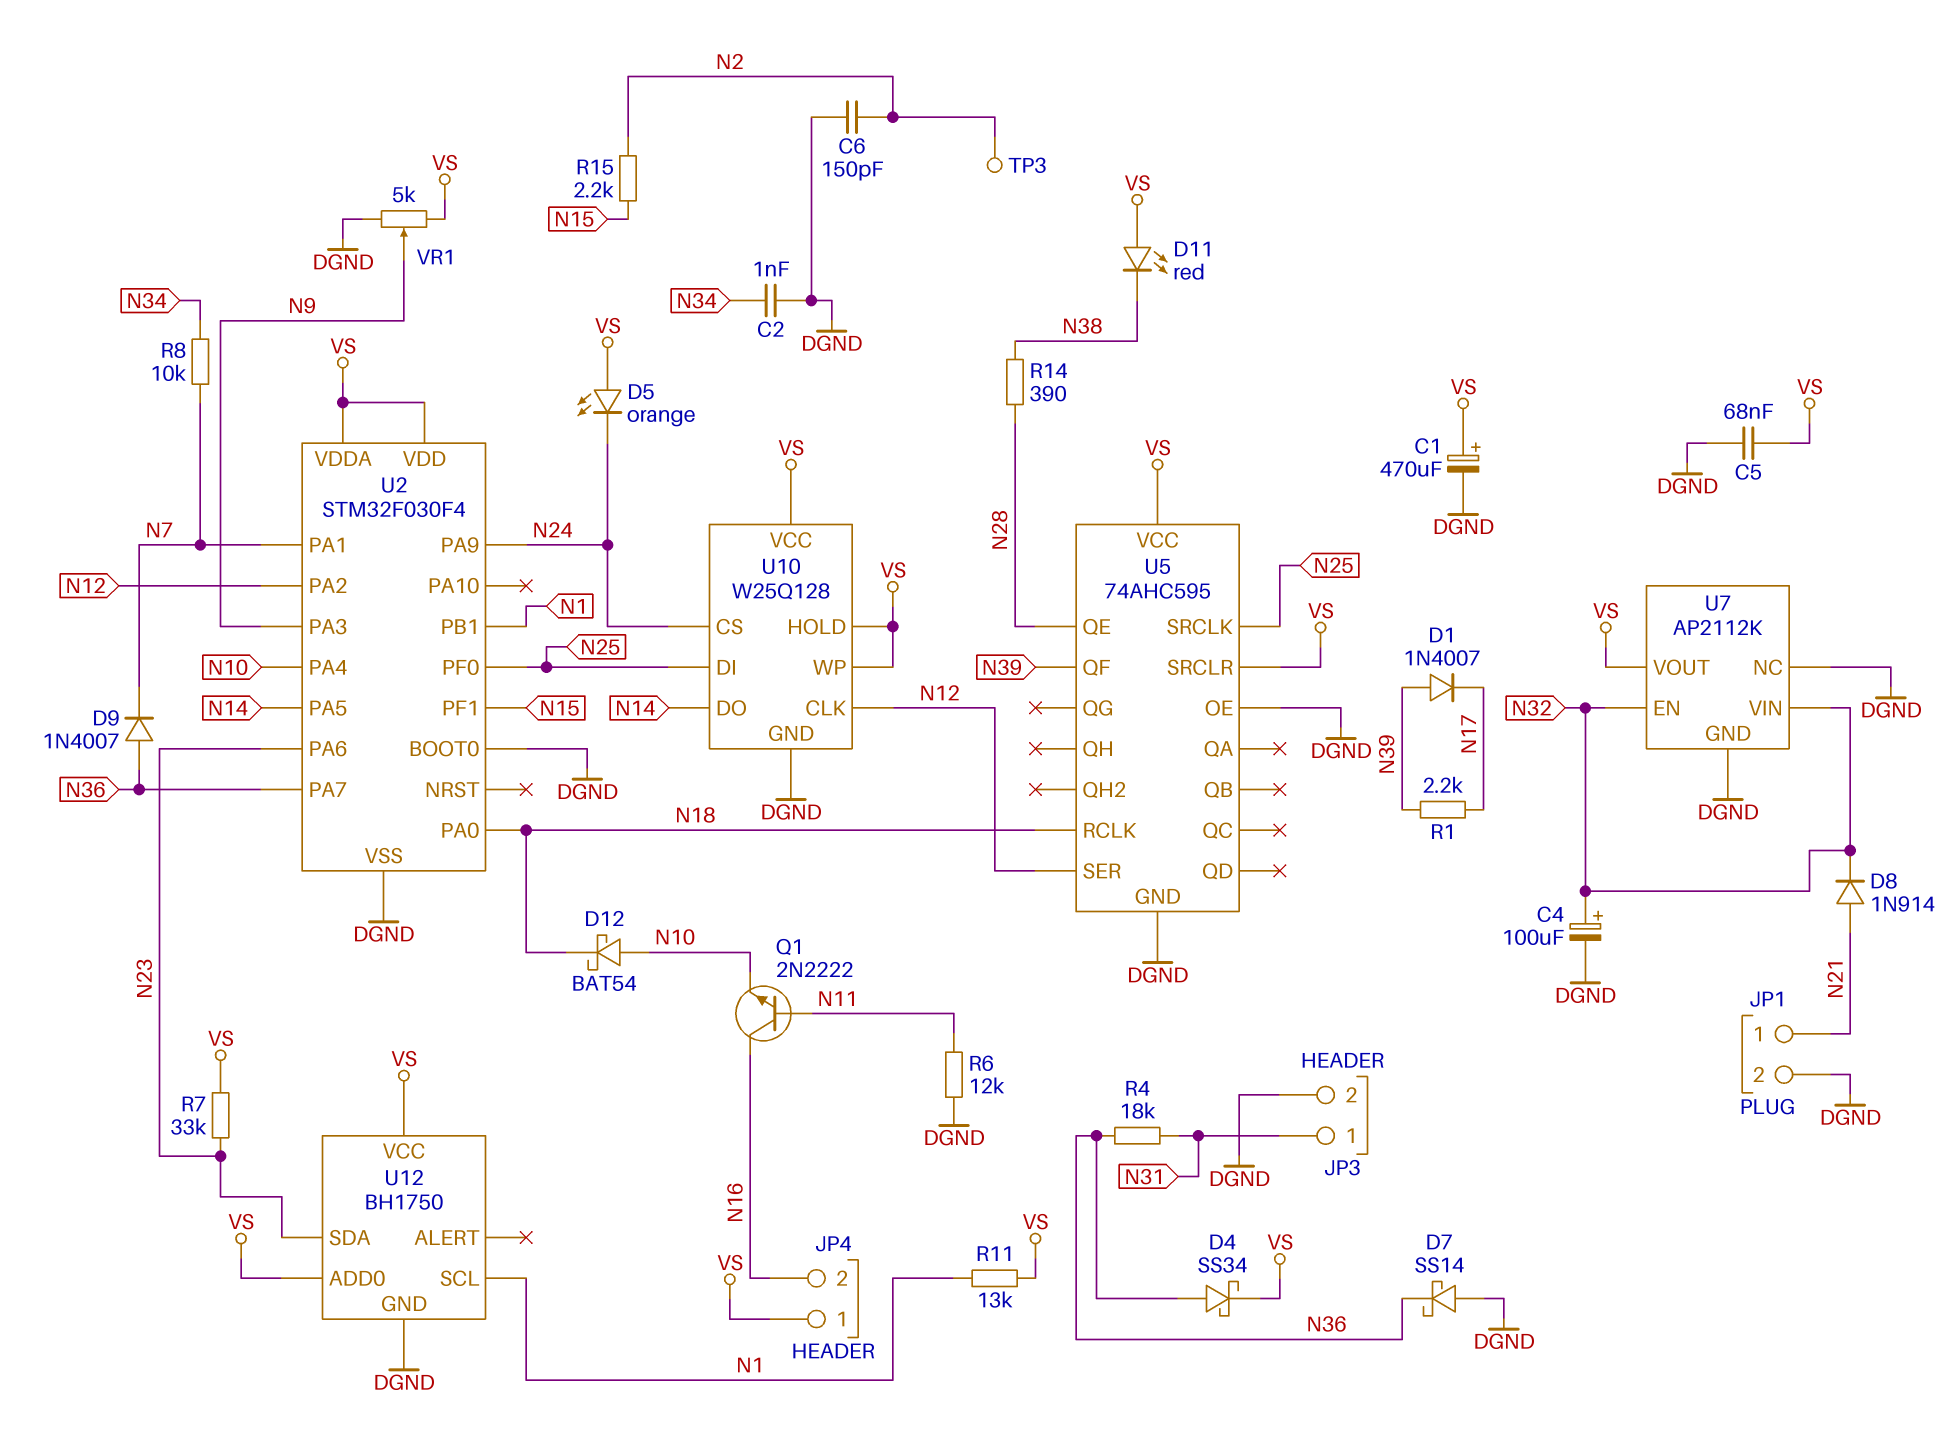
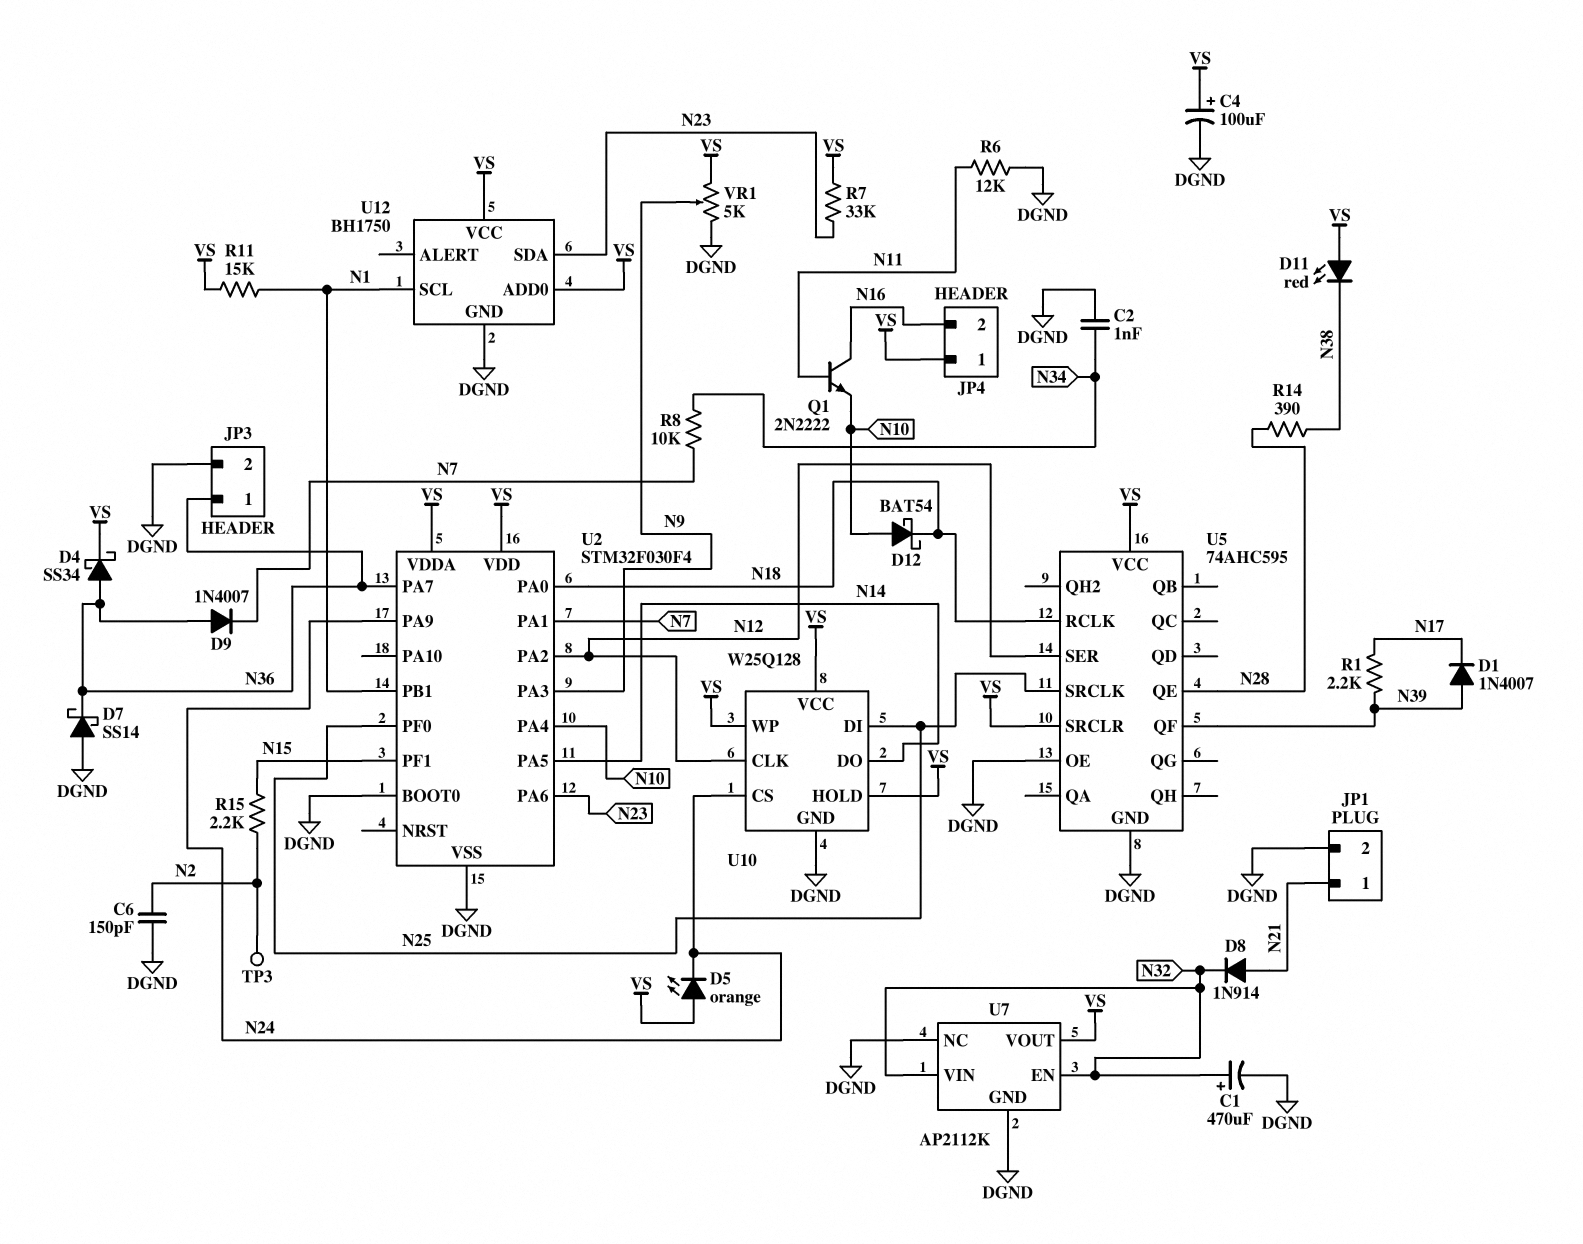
C1: 470uF (plus VS, minus DGND) -> 470uF (plus N32, minus DGND)
C4: 100uF (plus N32, minus DGND) -> 100uF (plus VS, minus DGND)
C5: 68nF (DGND, VS) -> none
JP3 pin 1: N31 -> N36
R4: 18k (N31, N36) -> none
R11: 13k (N1, VS) -> 15k (N1, VS)

